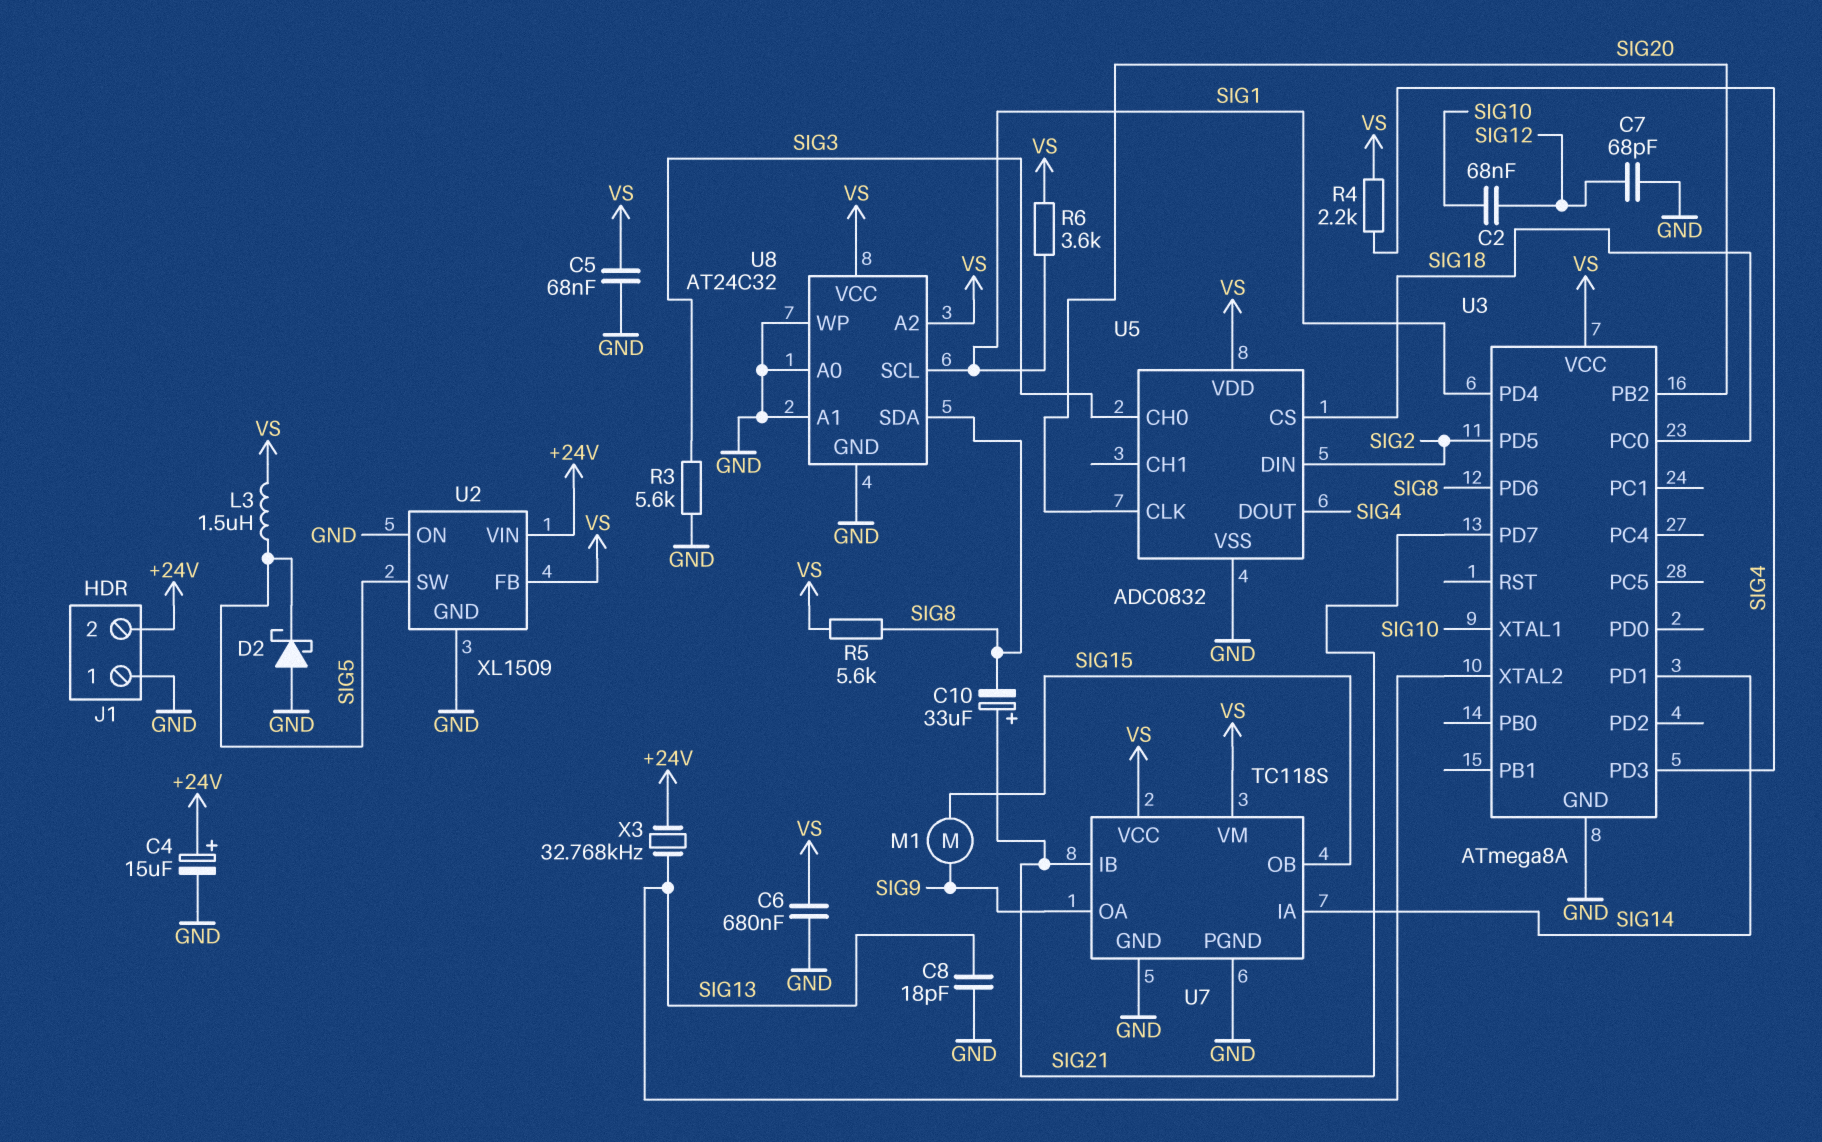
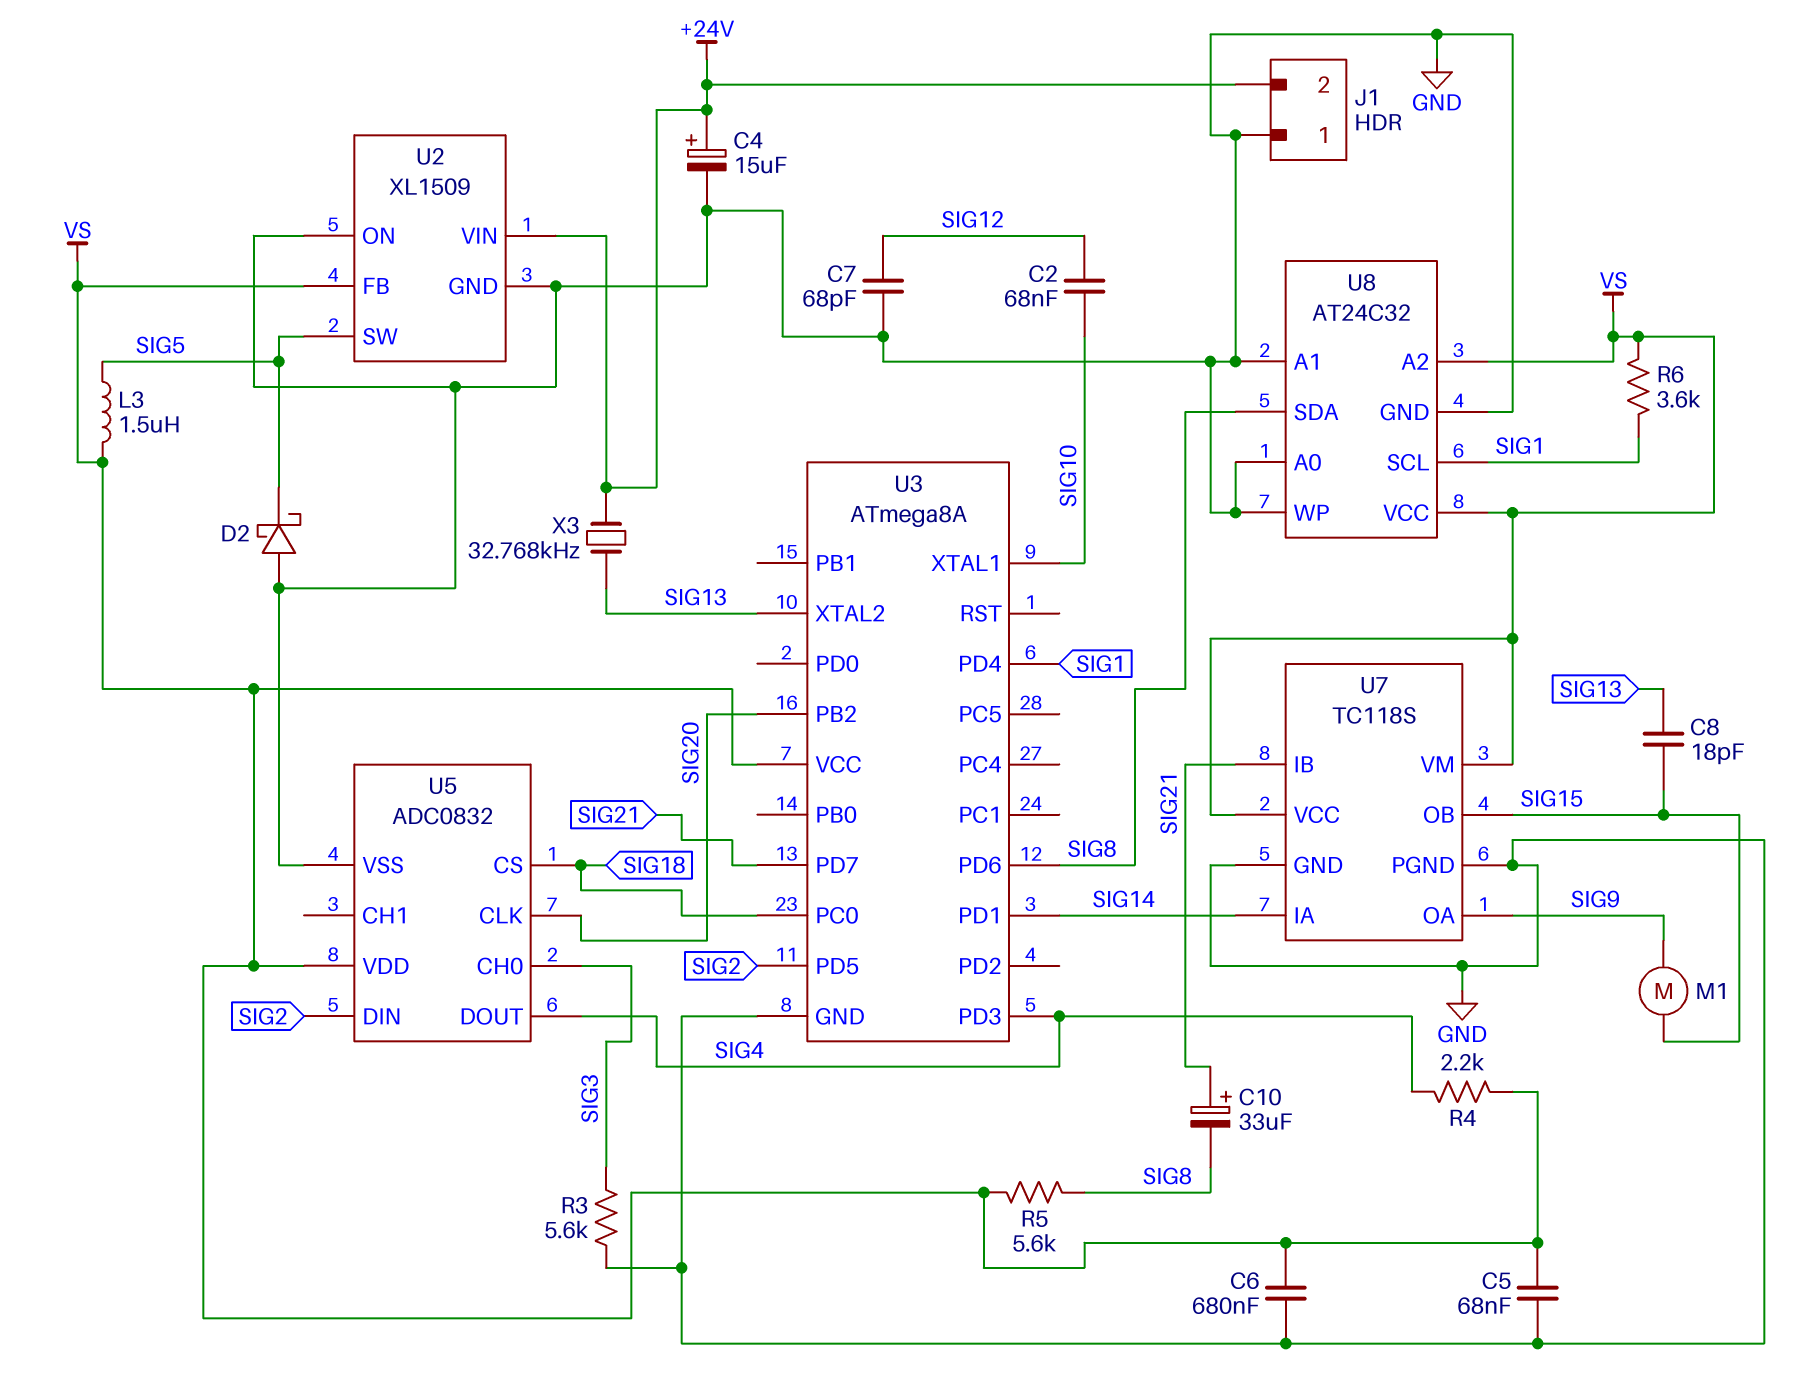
C8: 18pF (GND, SIG13) -> 18pF (SIG13, SIG15)

